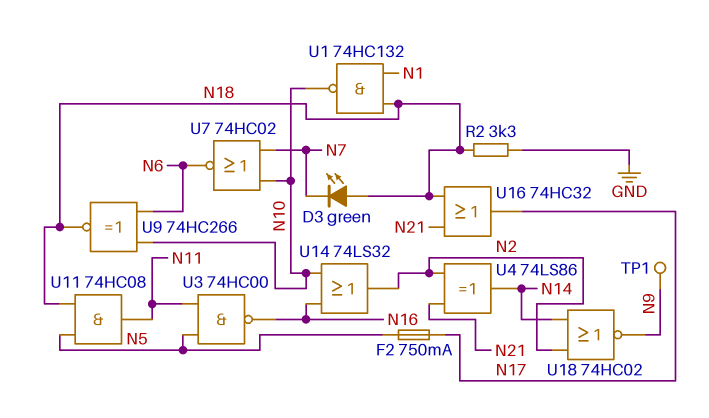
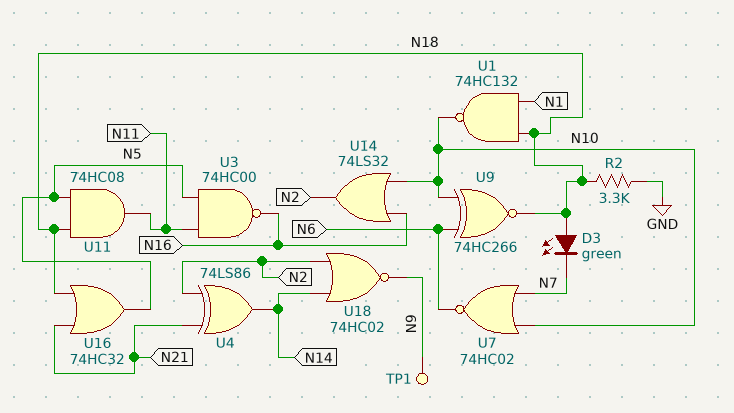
F2: 750mA (N5, N17) -> none
U16: OR 74HC32 (in N18, in N21, out N17) -> OR 74HC32 (in N18, in N21, out N5)

